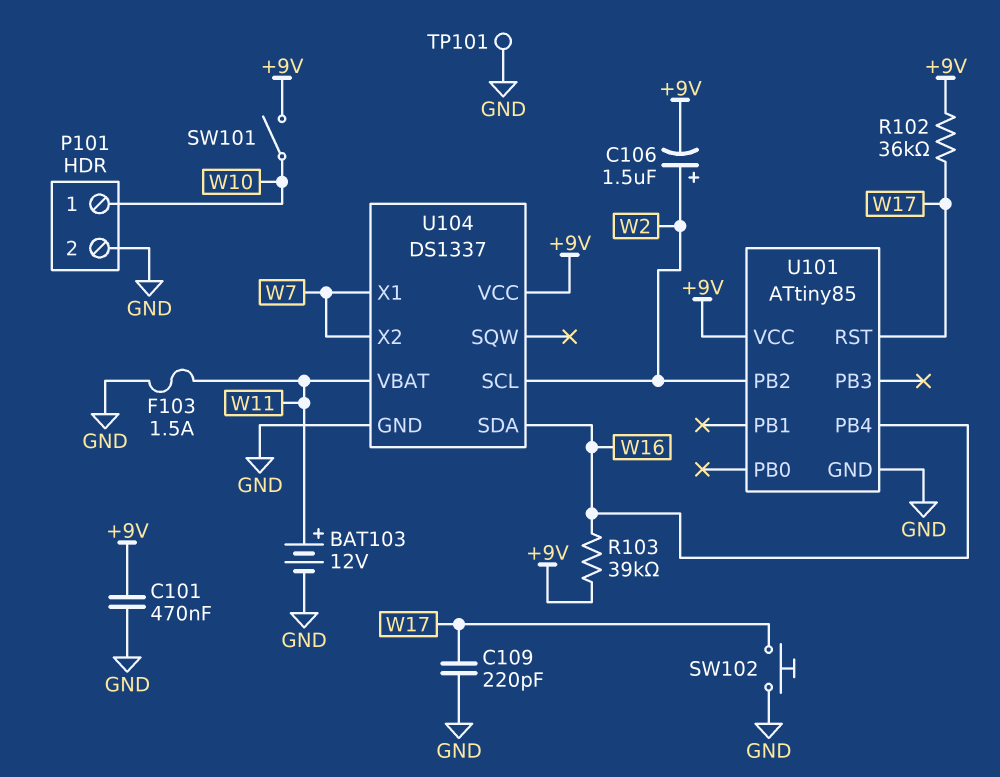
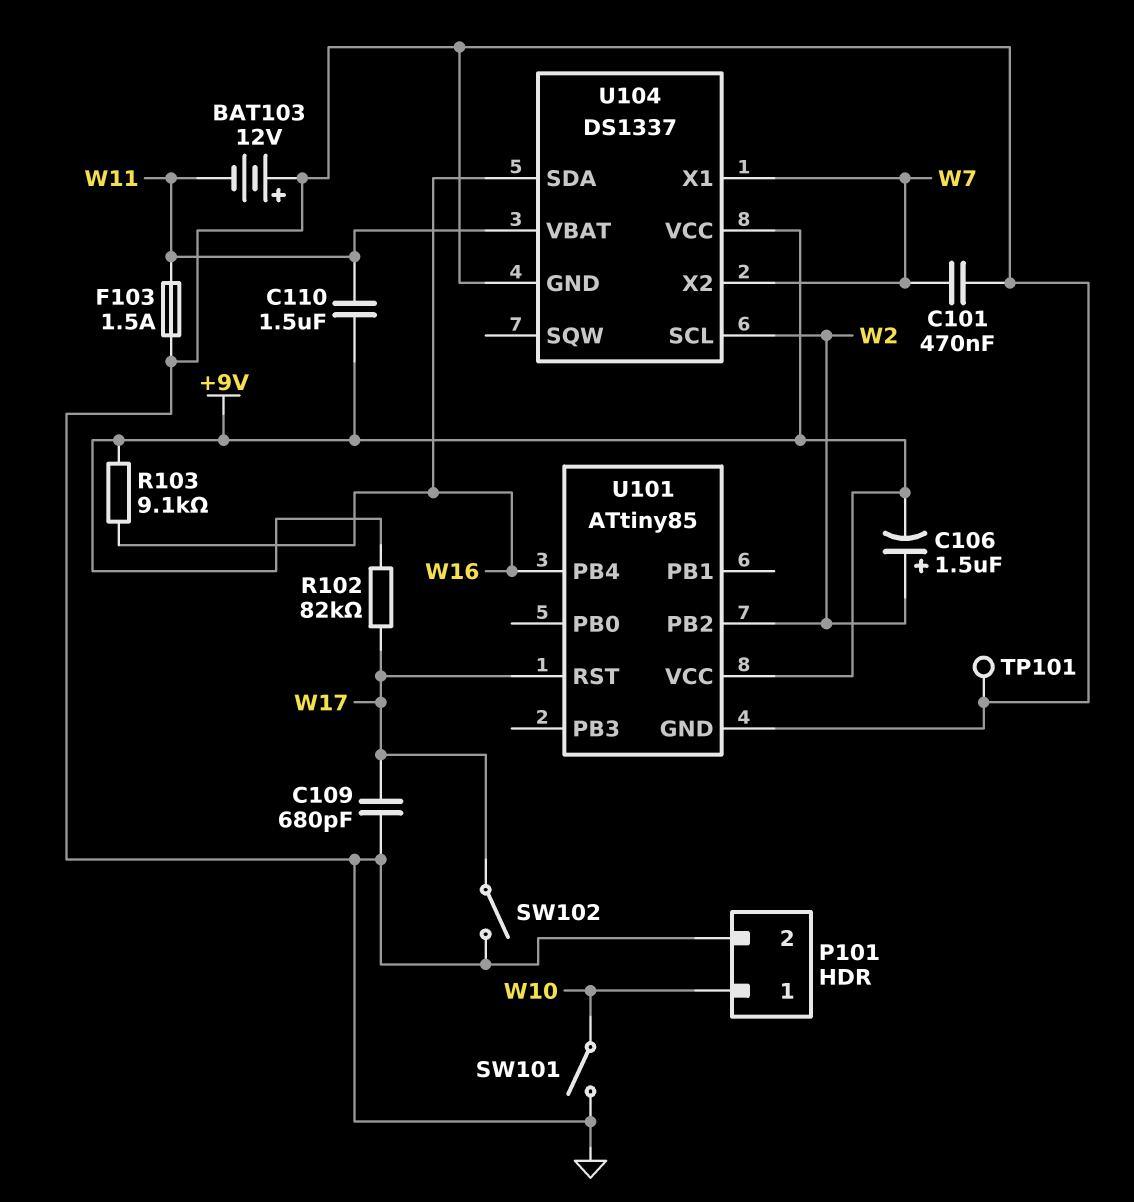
BAT103: 12V (plus W11, minus GND) -> 12V (plus GND, minus W11)
C101: 470nF (+9V, GND) -> 470nF (GND, W7)
C109: 220pF (GND, W17) -> 680pF (GND, W17)
C110: none -> 1.5uF (+9V, W11)
R102: 36k (+9V, W17) -> 82k (+9V, W17)
R103: 39k (+9V, W16) -> 9.1k (+9V, W16)
SW101: switch (+9V, W10) -> switch (GND, W10)
SW102: button (GND, W17) -> switch (GND, W17)

